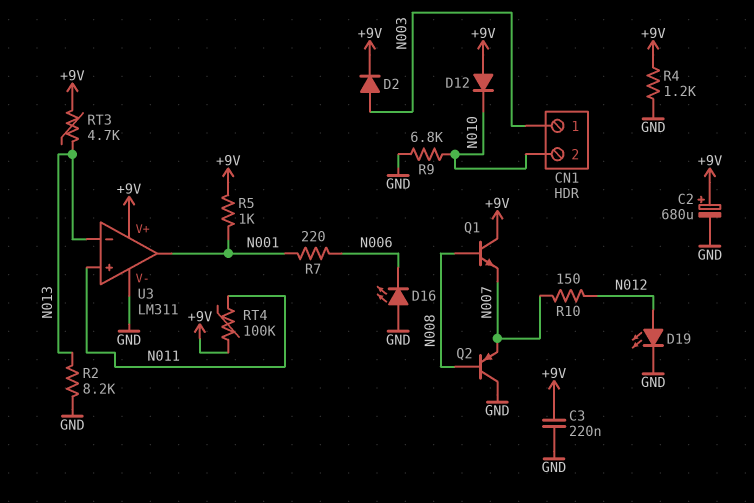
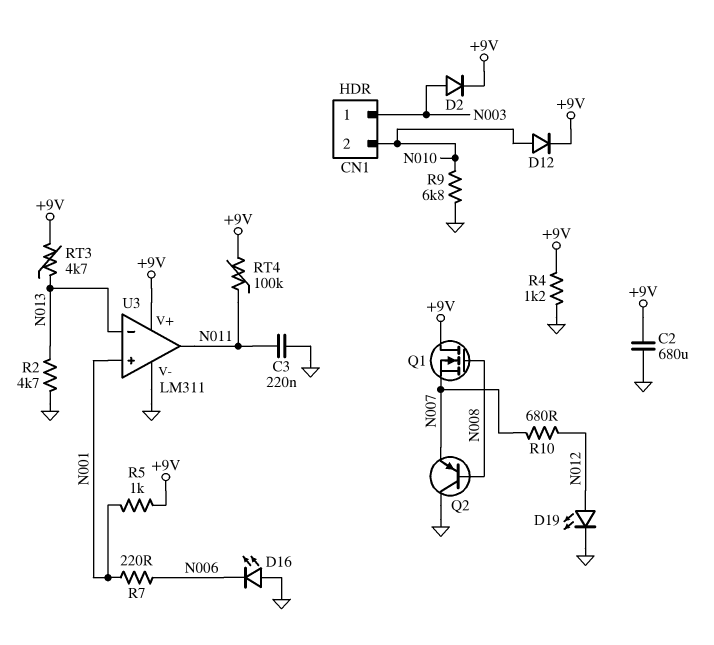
C2: 680uF (plus +9V, minus GND) -> 680uF (+9V, GND)
C3: 220nF (+9V, GND) -> 220nF (GND, N011)
D12: diode (A +9V, K N010) -> diode (A N010, K +9V)
Q1: NPN (B N008, C +9V, E N007) -> NMOS (G N008, D +9V, S N007)
R2: 8.2k (GND, N013) -> 4.7k (GND, N013)
R10: 150 (N007, N012) -> 680 (N007, N012)
U3 pin in+: N011 -> N001
U3 pin out: N001 -> N011

